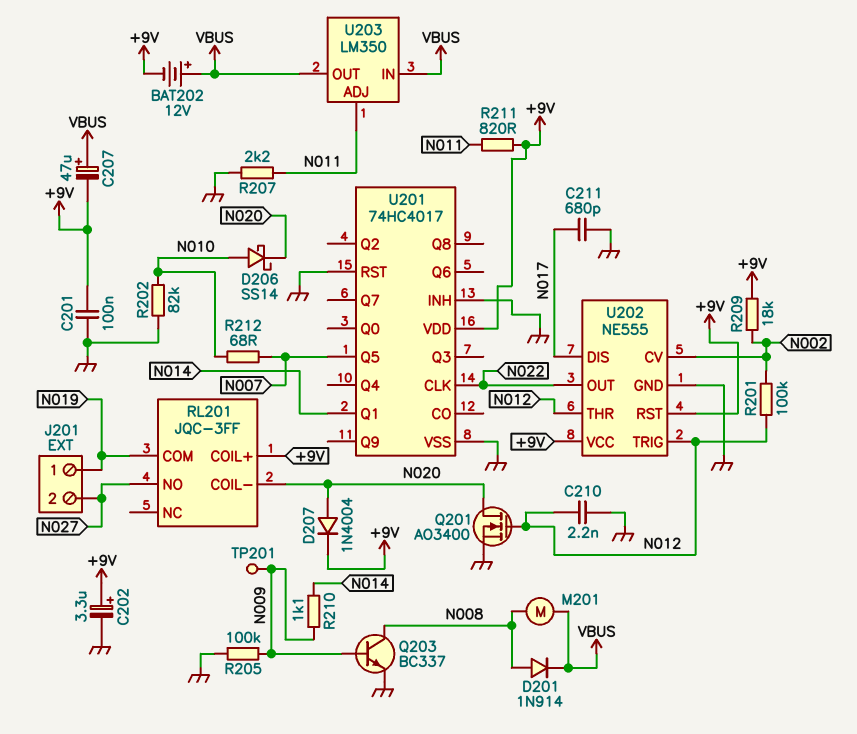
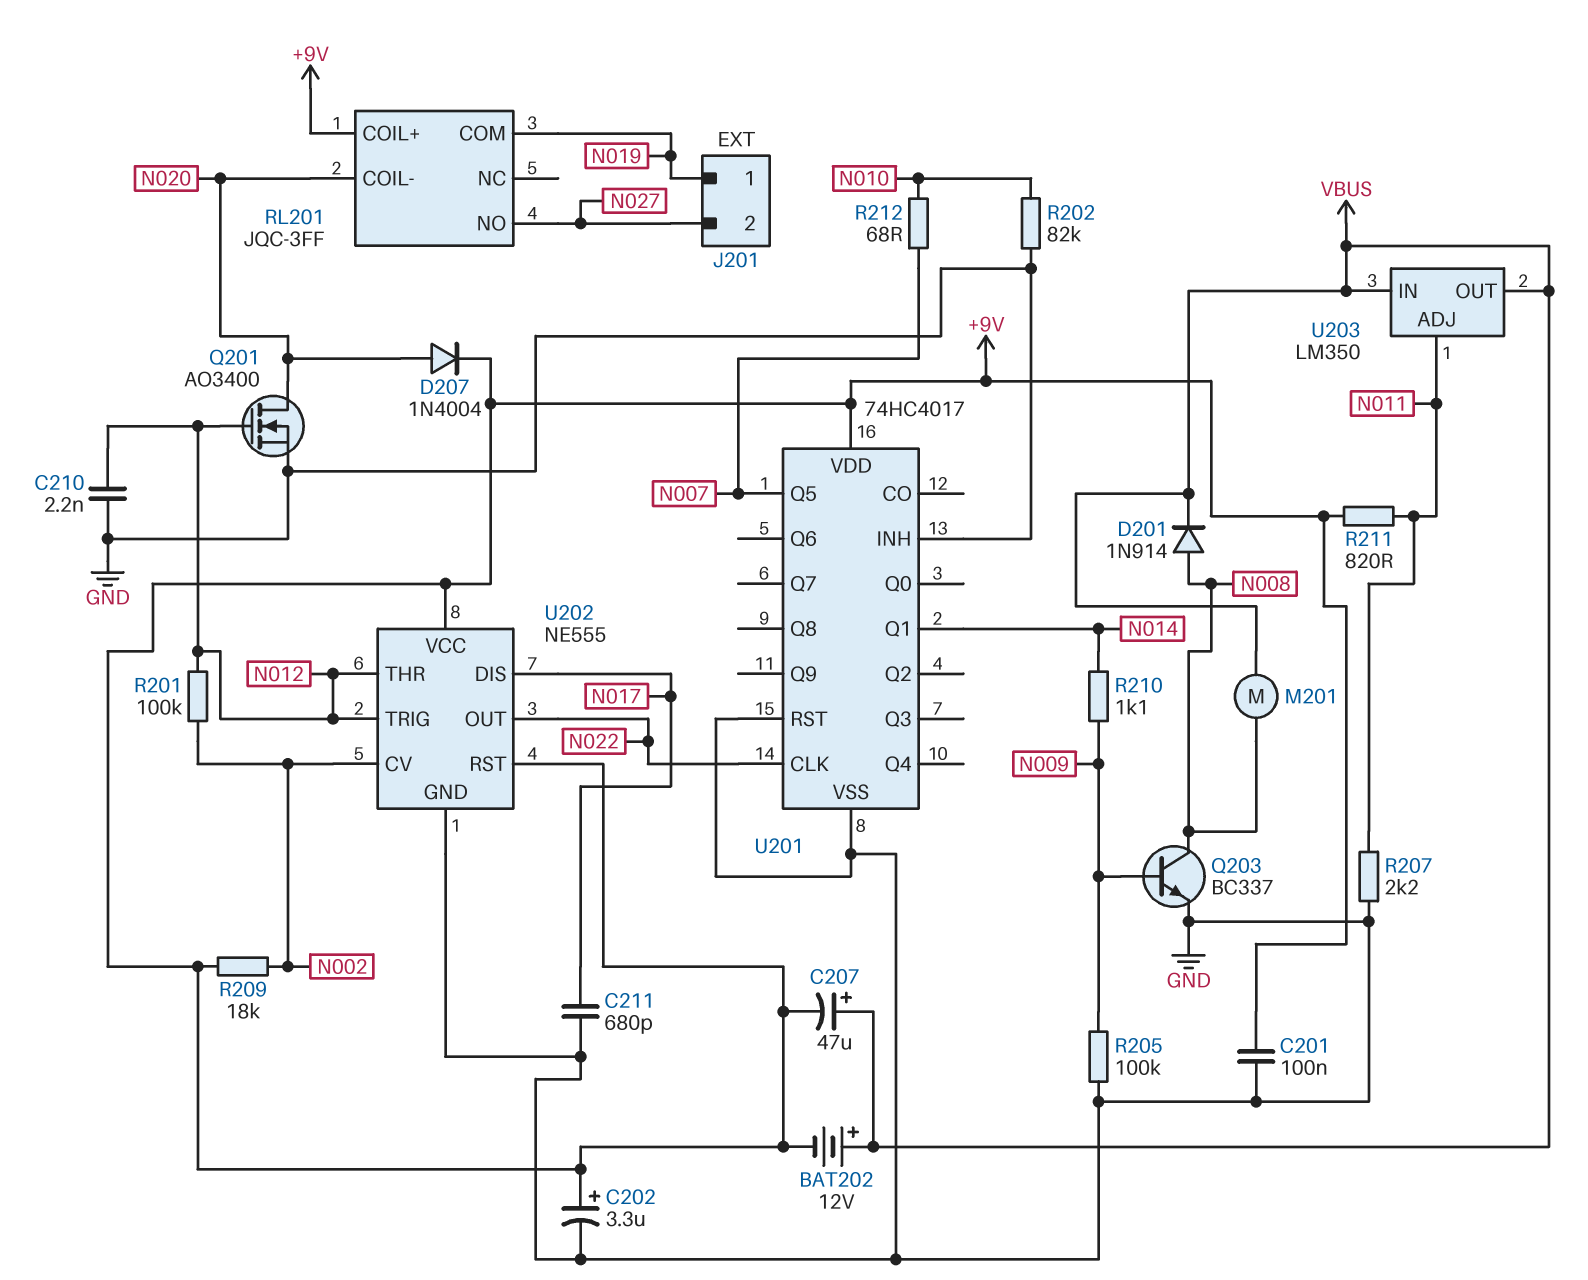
D206: schottky SS14 (A N010, K N020) -> none
TP201: test point (N009) -> none

